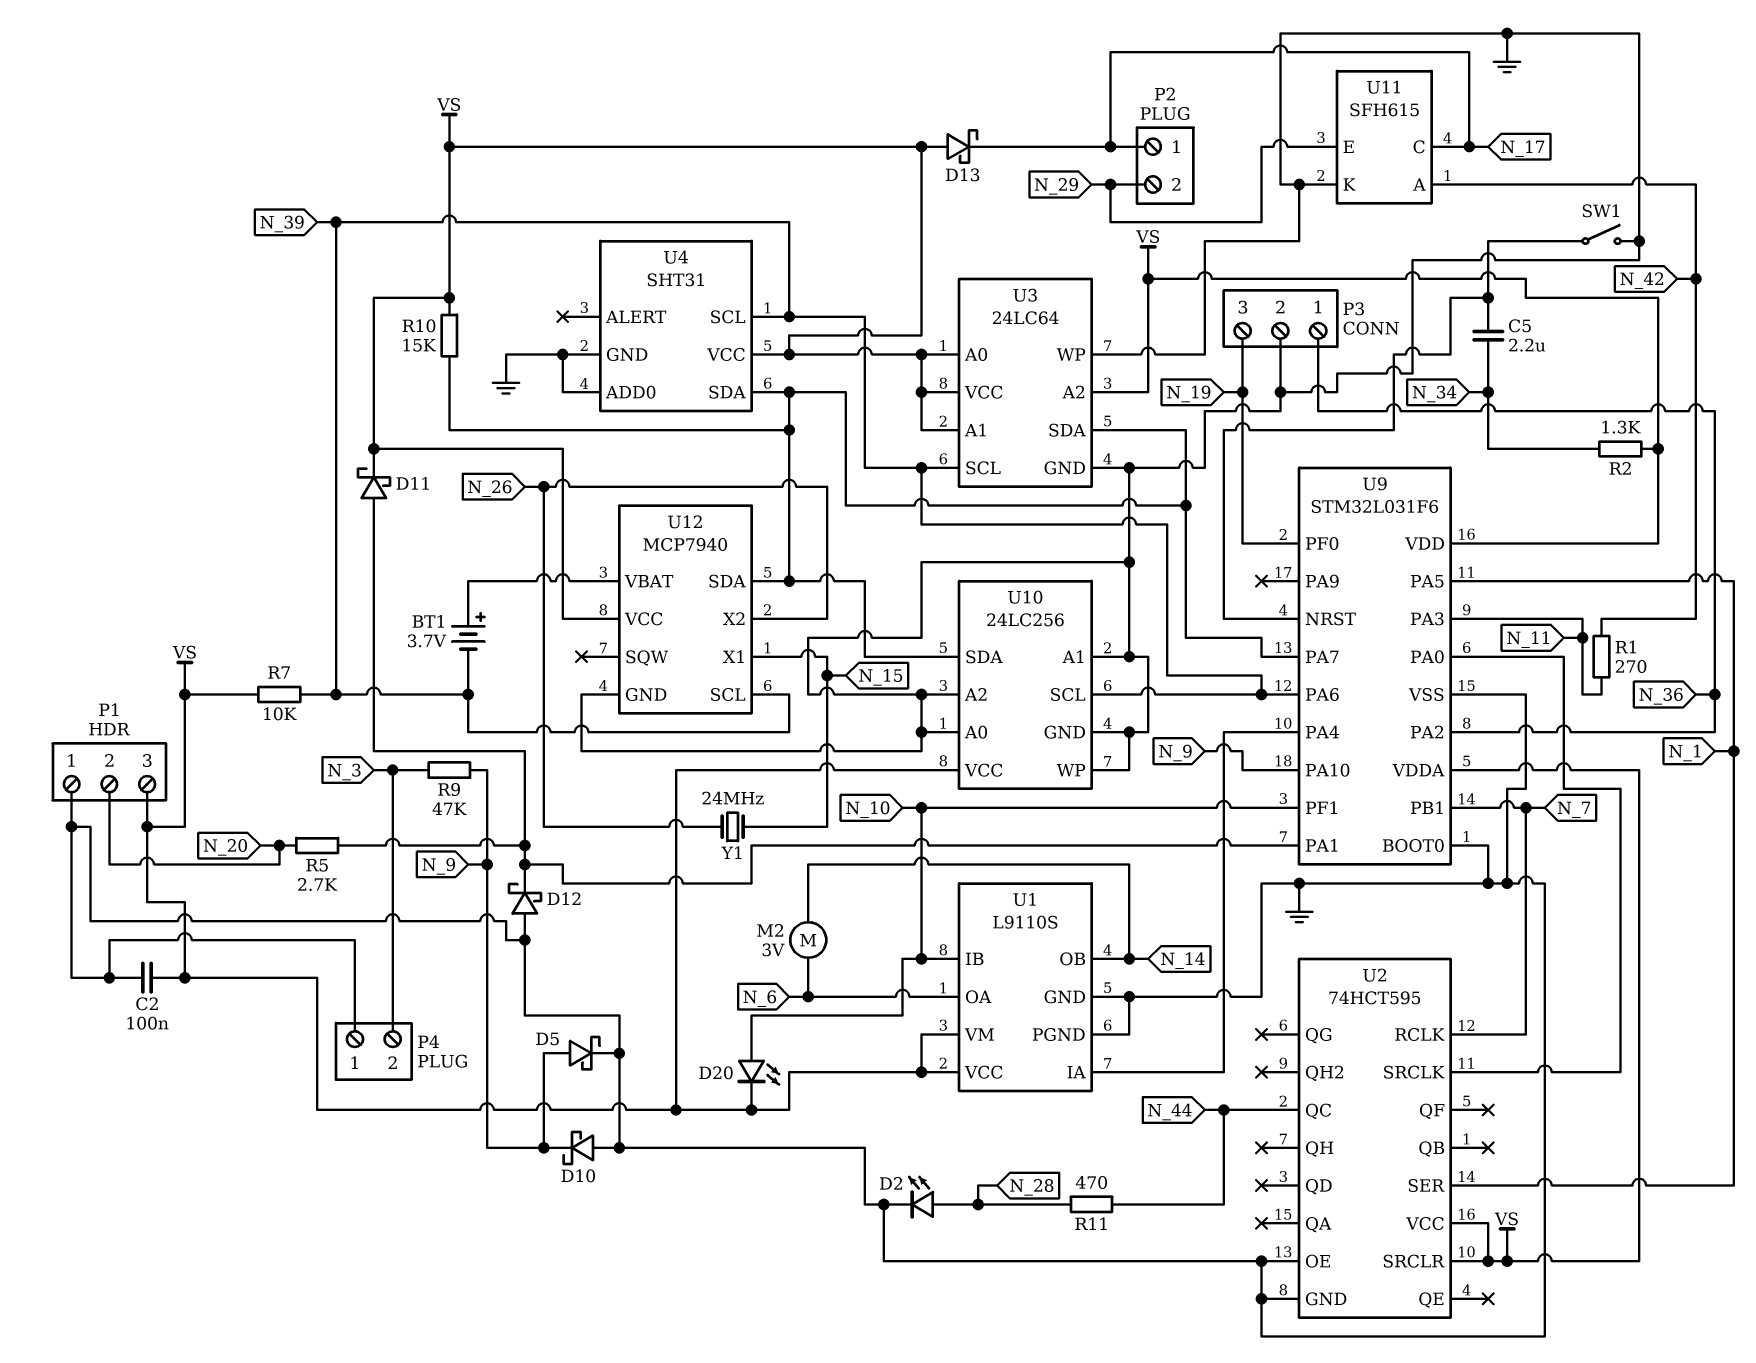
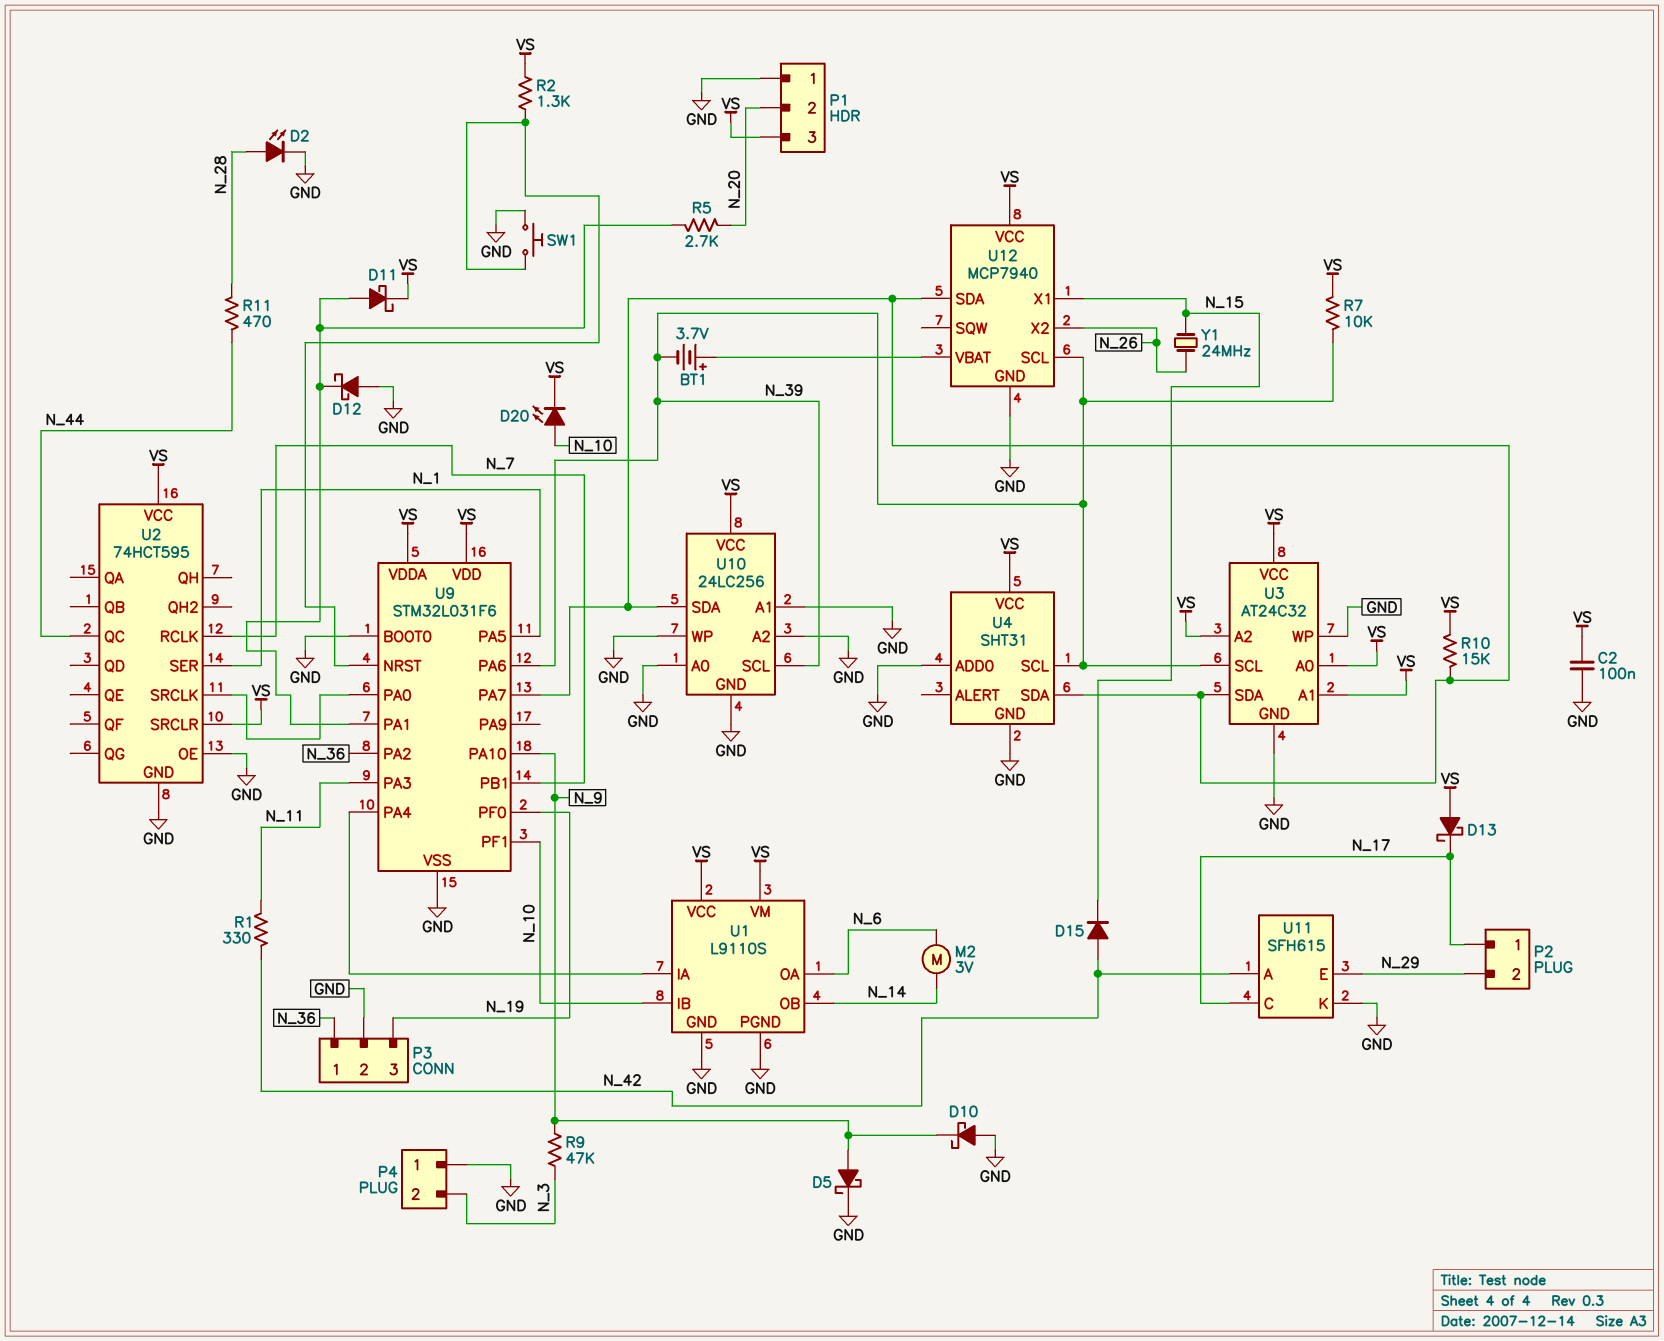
C5: 2.2uF (N_34, U9/NRST) -> none
D15: none -> diode (A N_42, K N_15)
R1: 270 (N_11, N_42) -> 330 (N_11, N_42)
R2: 1.3k (N_34, VS) -> 1.3k (U9/NRST, VS)
SW1: switch (GND, U9/NRST) -> button (GND, U9/NRST)
U3: 24LC64 -> AT24C32

